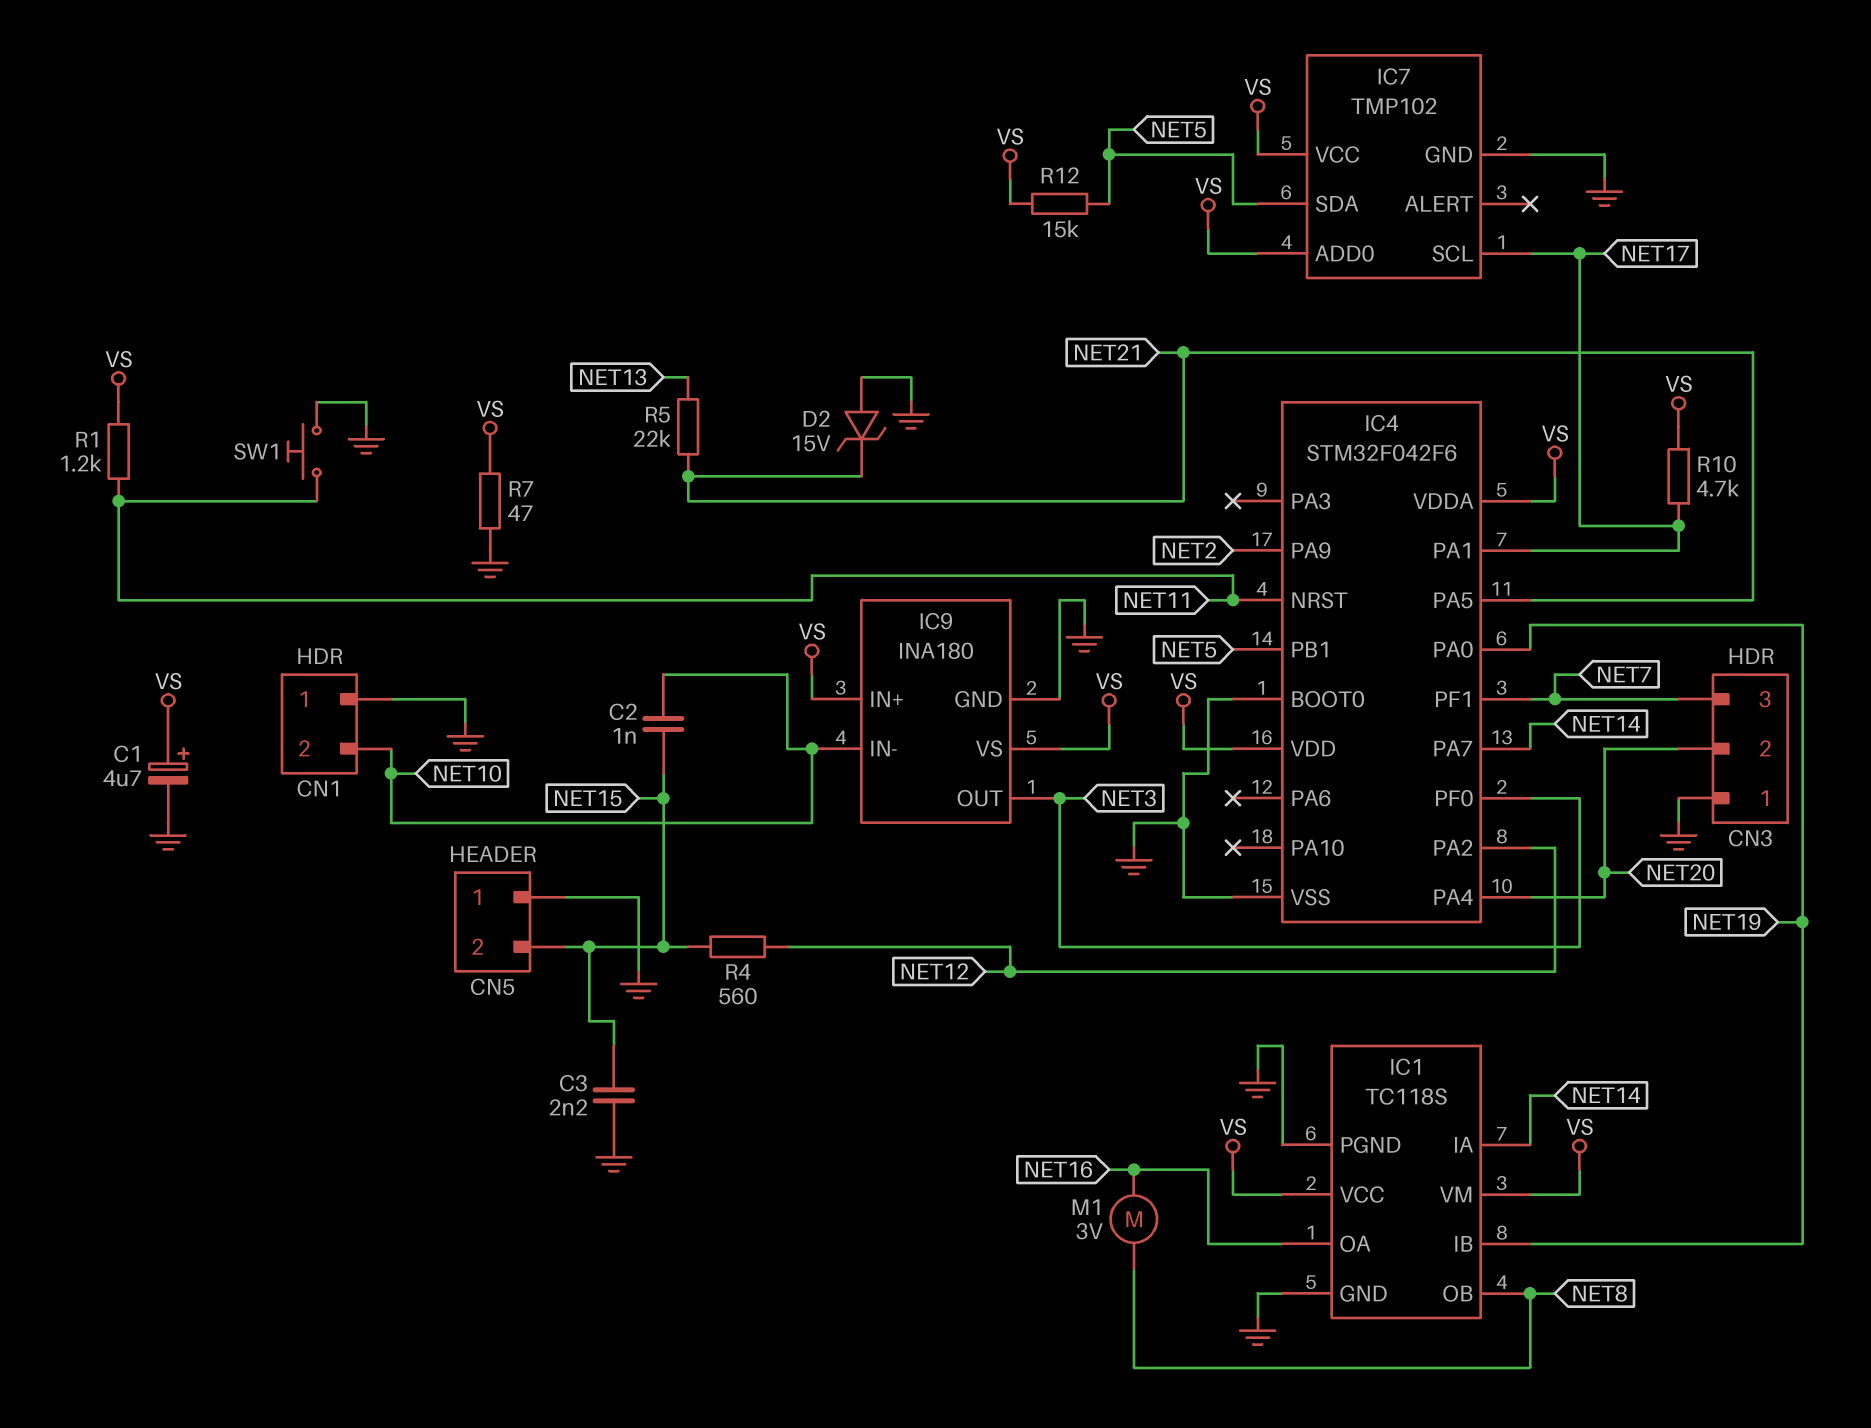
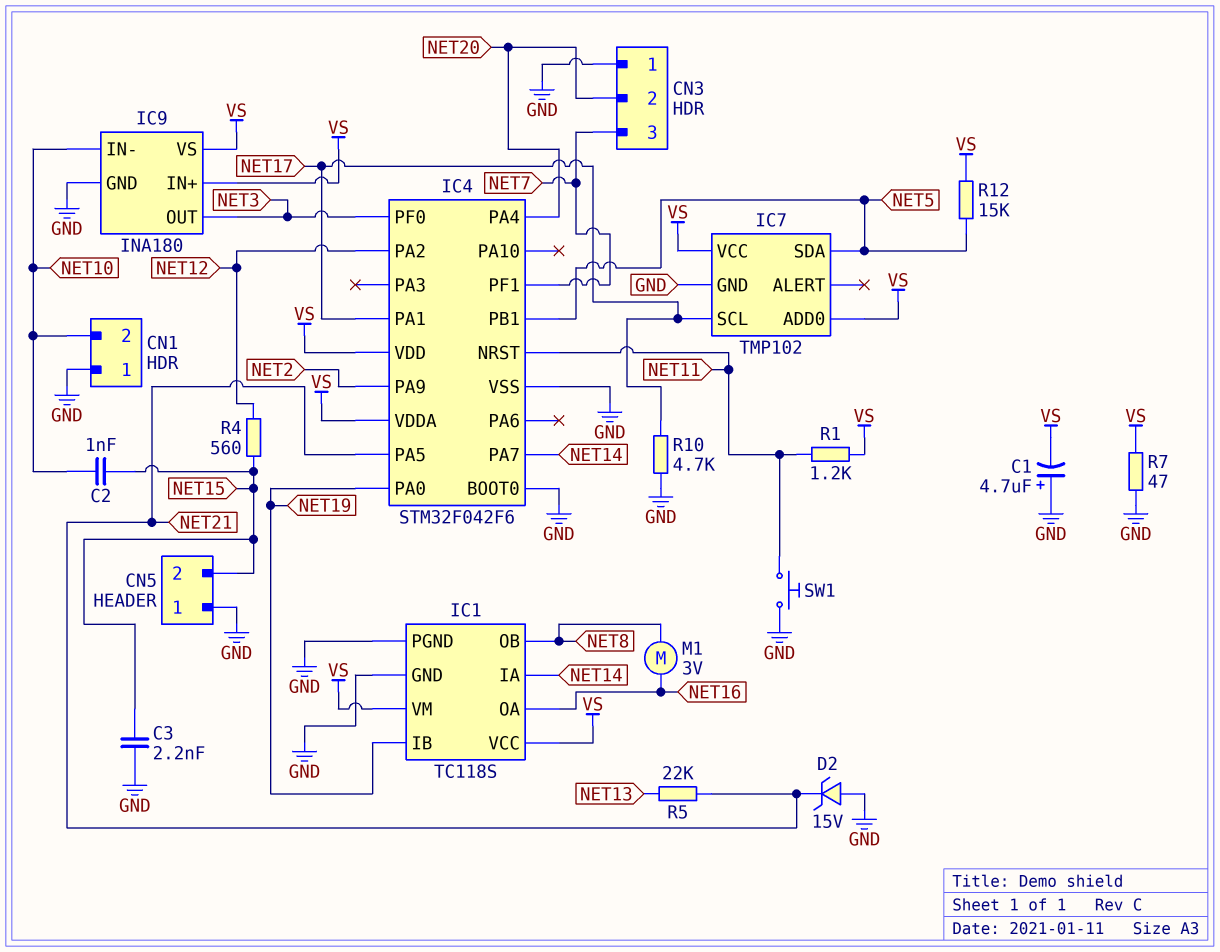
C1: 4.7uF (plus VS, minus GND) -> 4.7uF (plus GND, minus VS)
R10: 4.7k (NET17, VS) -> 4.7k (GND, NET17)

